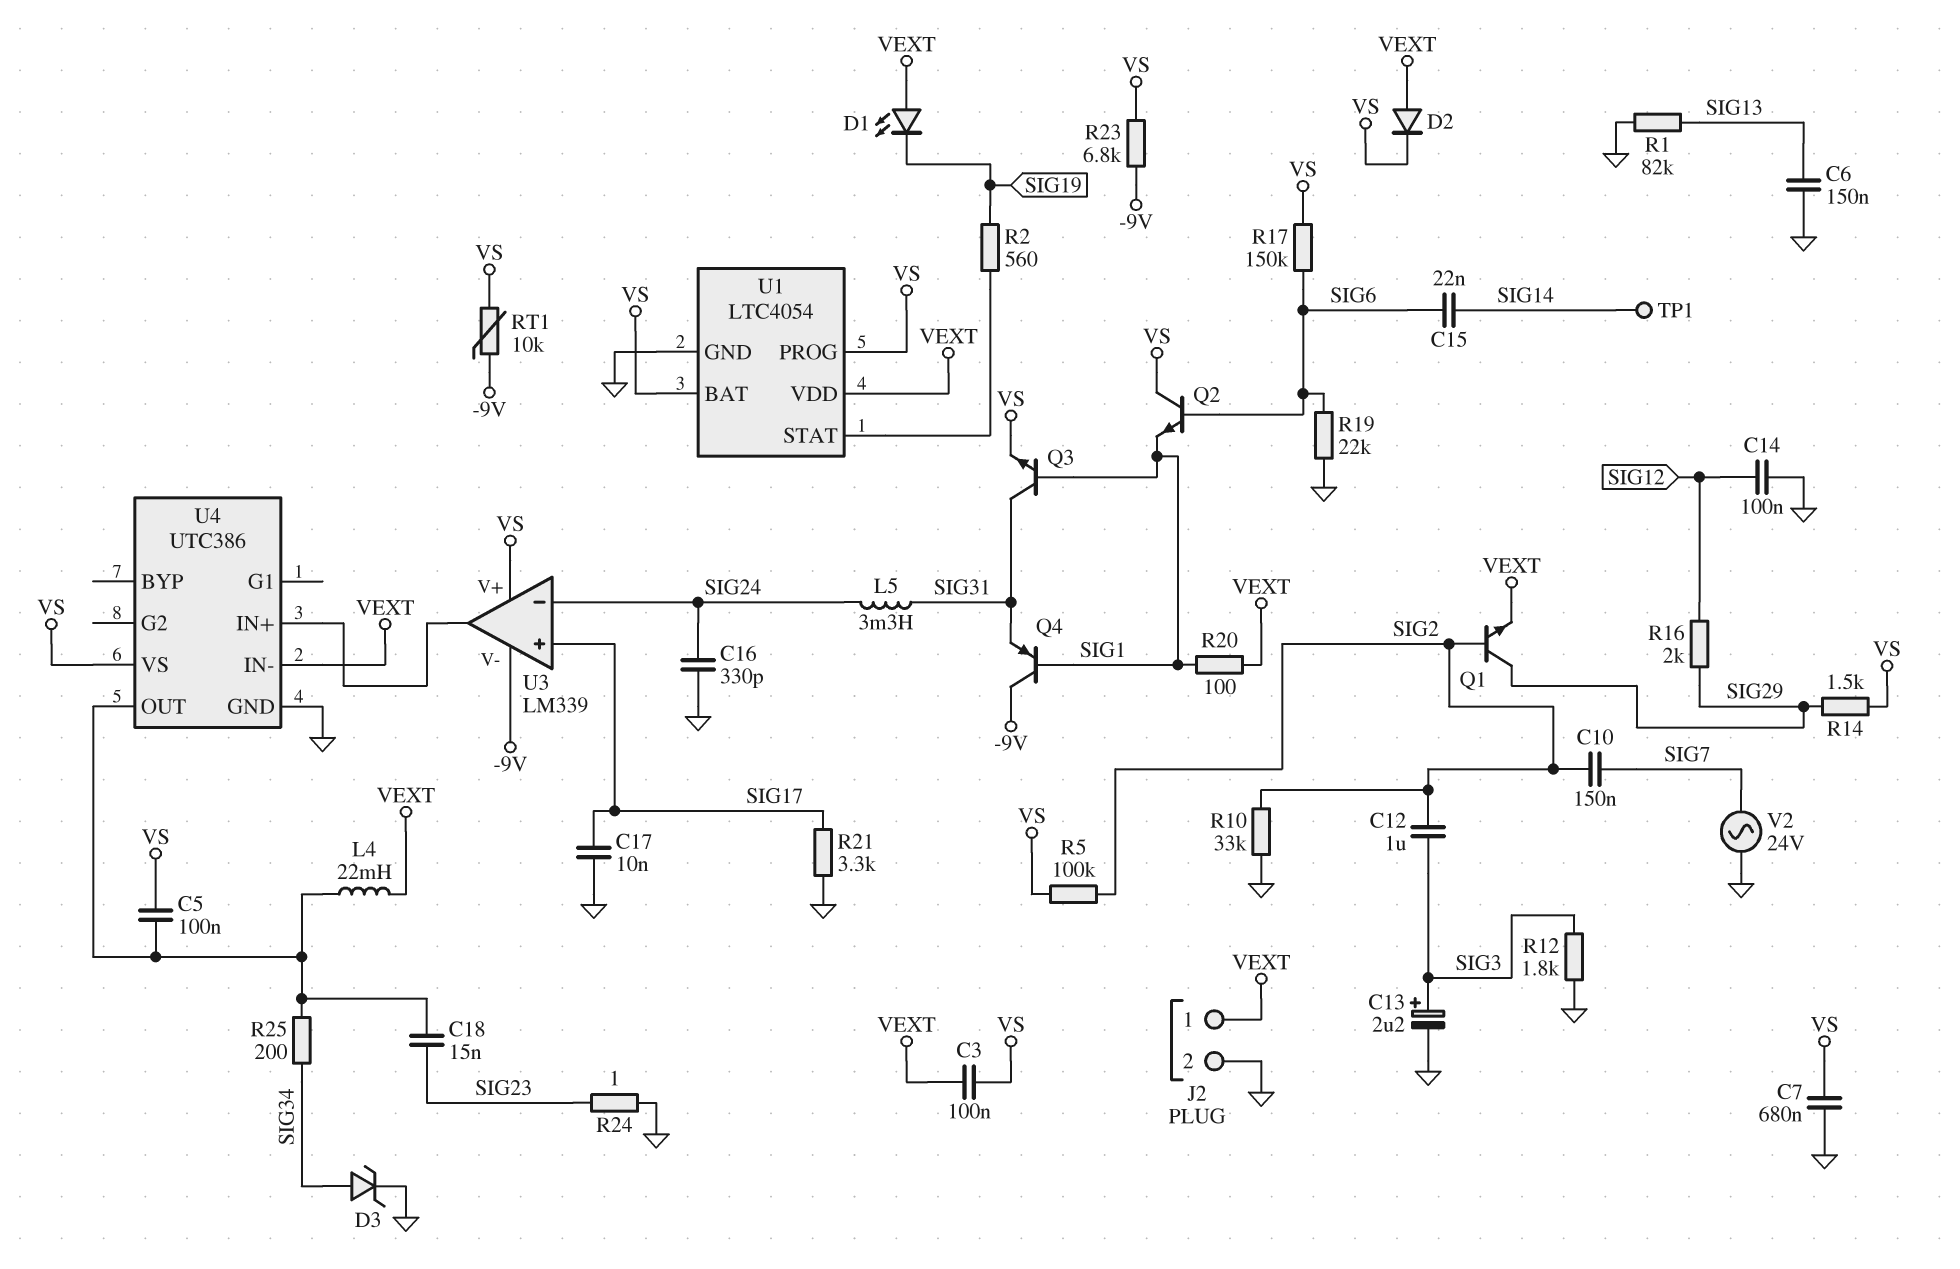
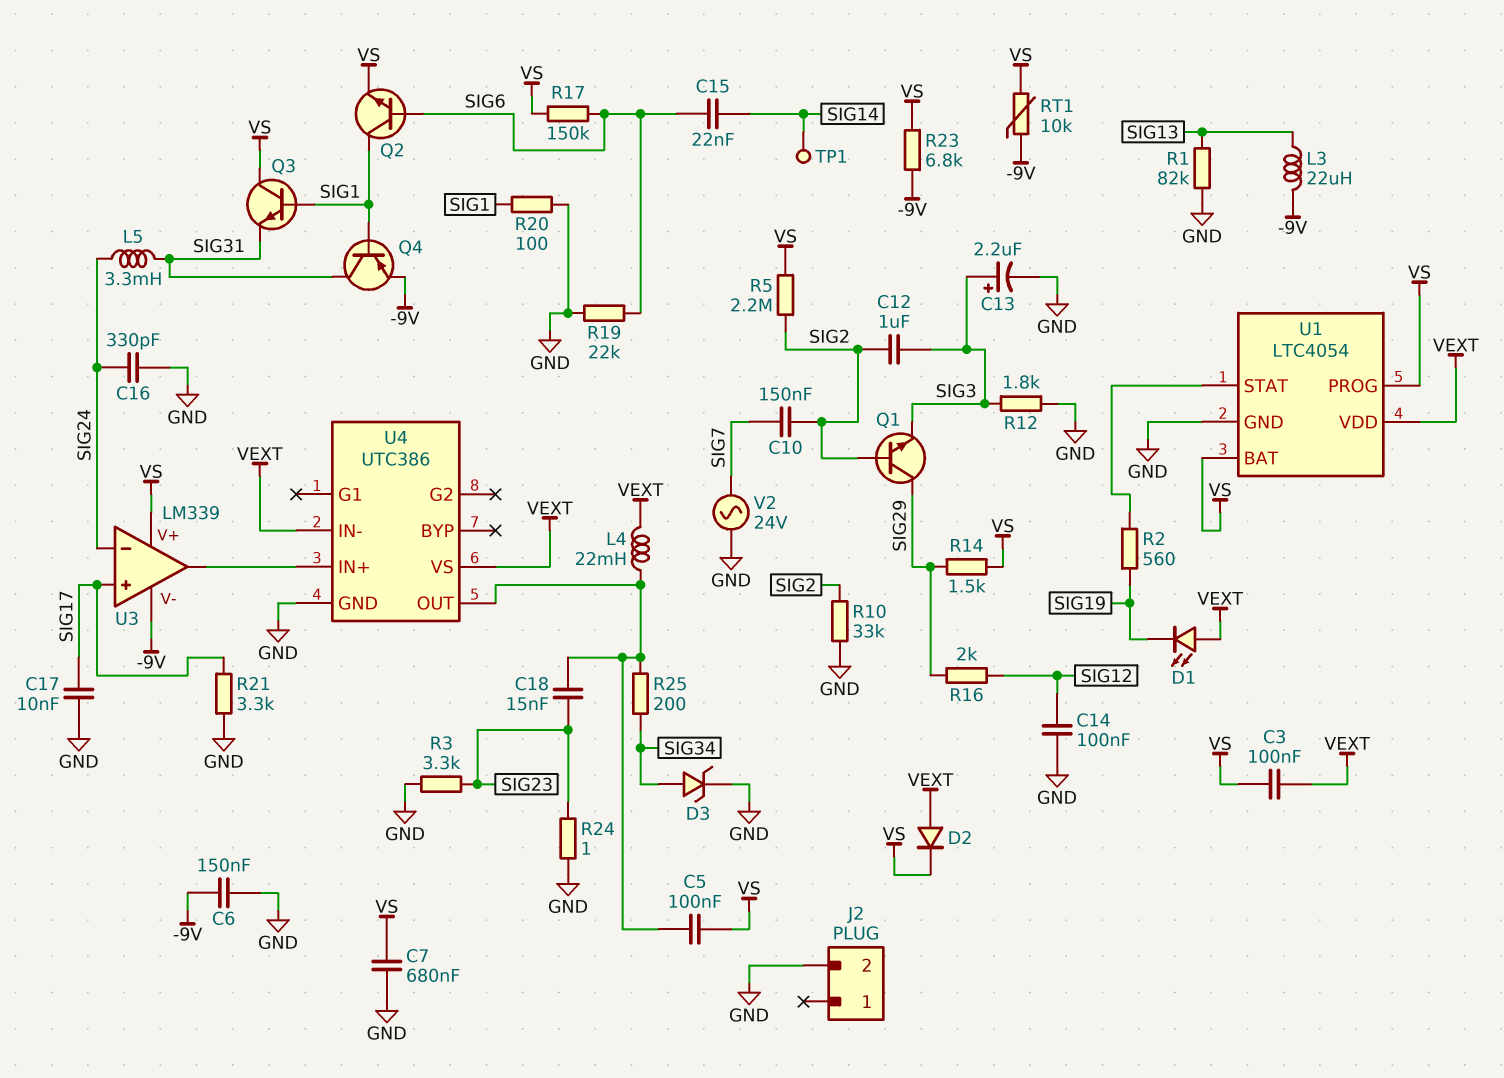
C6: 150nF (GND, SIG13) -> 150nF (-9V, GND)
J2 pin 1: VEXT -> none
L3: none -> 22uH (-9V, SIG13)
Q1: NPN (B SIG2, C SIG29, E VEXT) -> NPN (B SIG2, C SIG29, E SIG3)
Q2: NPN (B SIG6, C VS, E SIG1) -> NPN (B SIG6, C SIG1, E VS)
Q3: NPN (B SIG1, C SIG31, E VS) -> NPN (B SIG1, C VS, E SIG31)
Q4: PNP (B SIG1, C -9V, E SIG31) -> PNP (B SIG1, C SIG31, E -9V)
R3: none -> 3.3k (GND, SIG23)
R5: 100k (SIG2, VS) -> 2.2M (SIG2, VS)
R20: 100 (SIG1, VEXT) -> 100 (GND, SIG1)
U4 pin VS: VS -> VEXT

